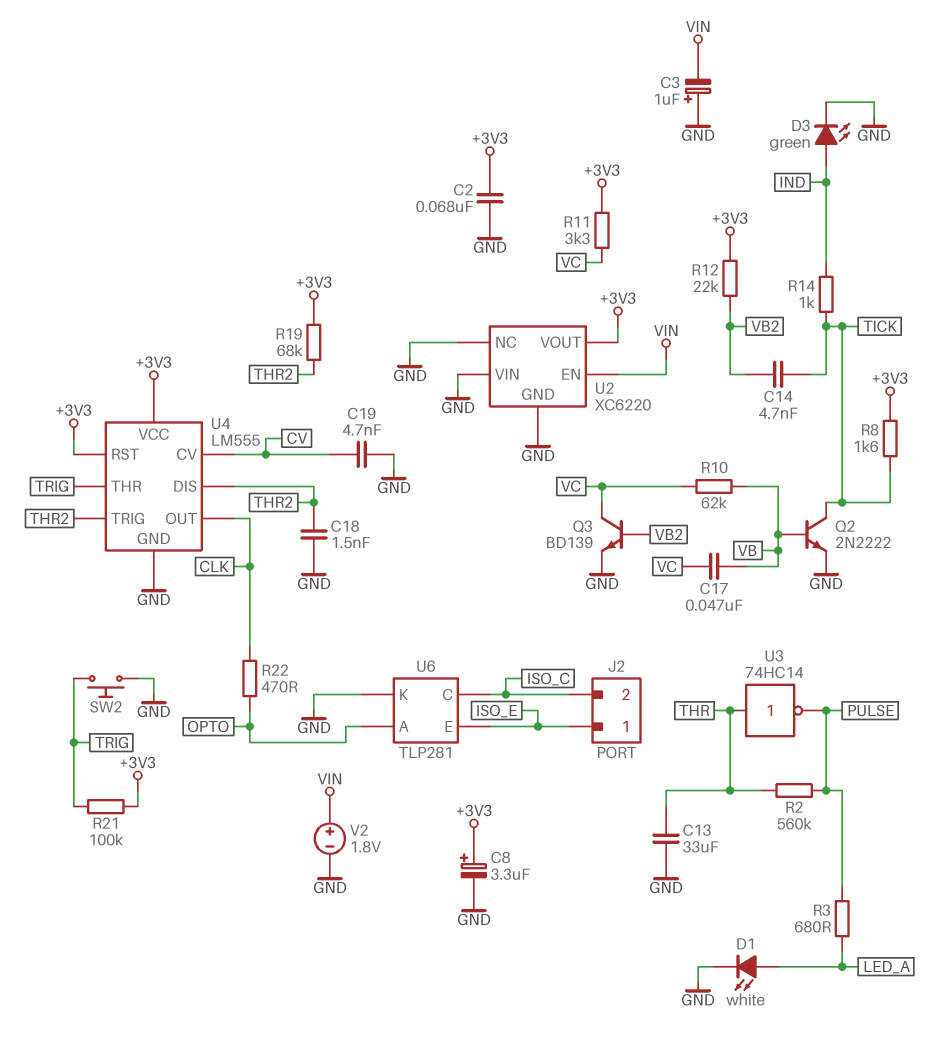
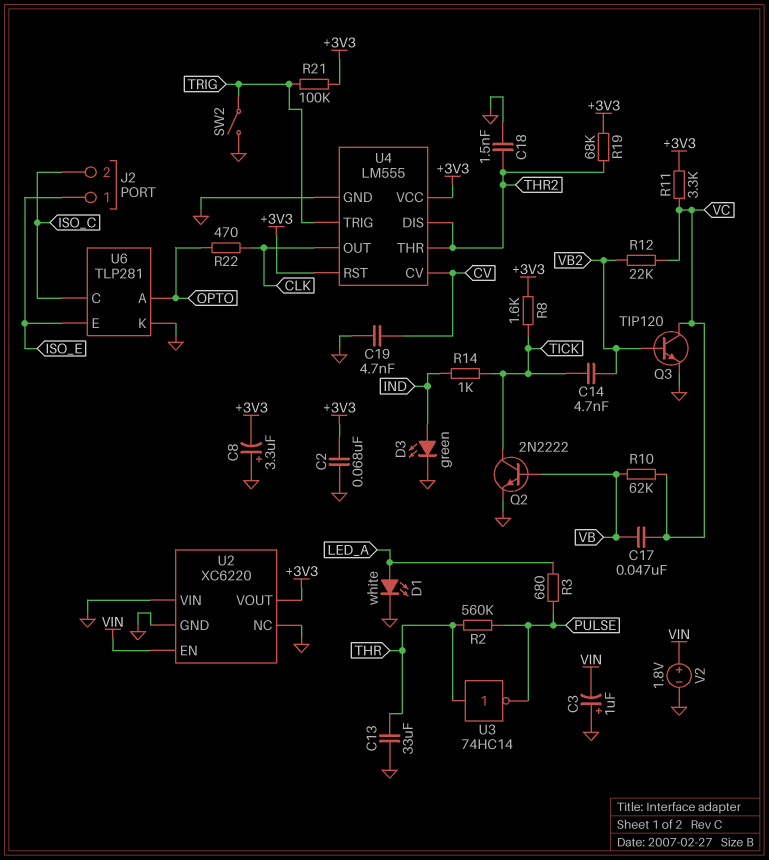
C8: 3.3uF (plus +3V3, minus GND) -> 3.3uF (plus GND, minus +3V3)
Q3: NPN BD139 (B VB2, C VC, E GND) -> NPN TIP120 (B VB2, C VC, E GND)
R12: 22k (+3V3, VB2) -> 22k (VB2, VC)
SW2: button (GND, TRIG) -> switch (GND, TRIG)
U4 pin THR: TRIG -> THR2
U4 pin TRIG: THR2 -> TRIG

